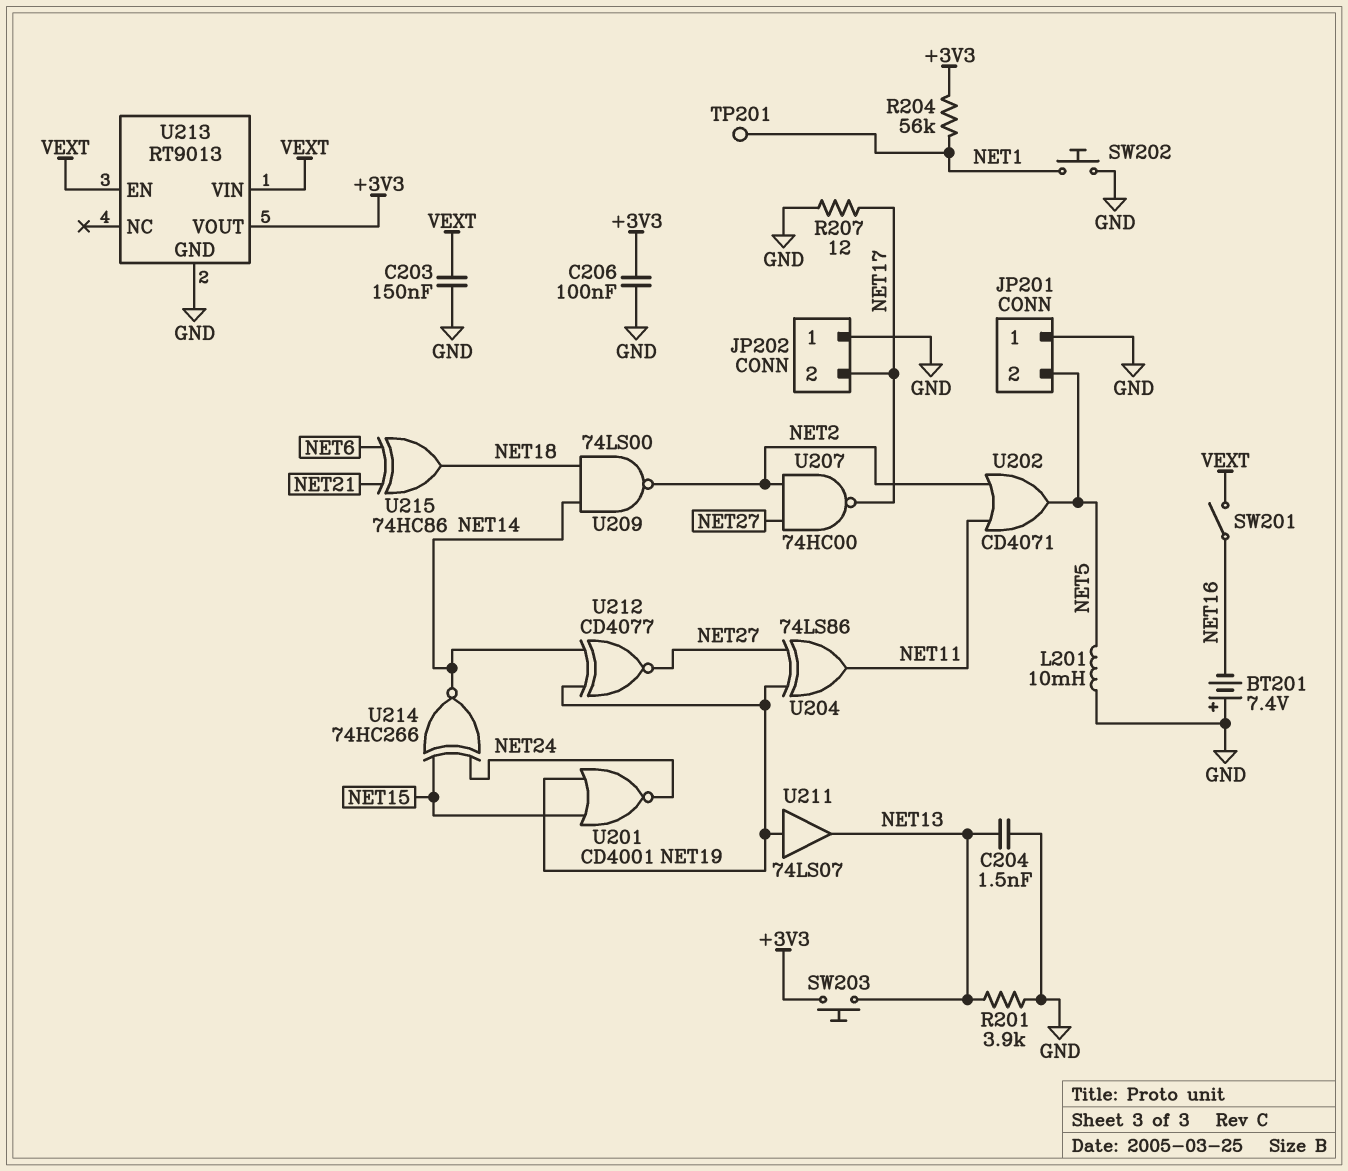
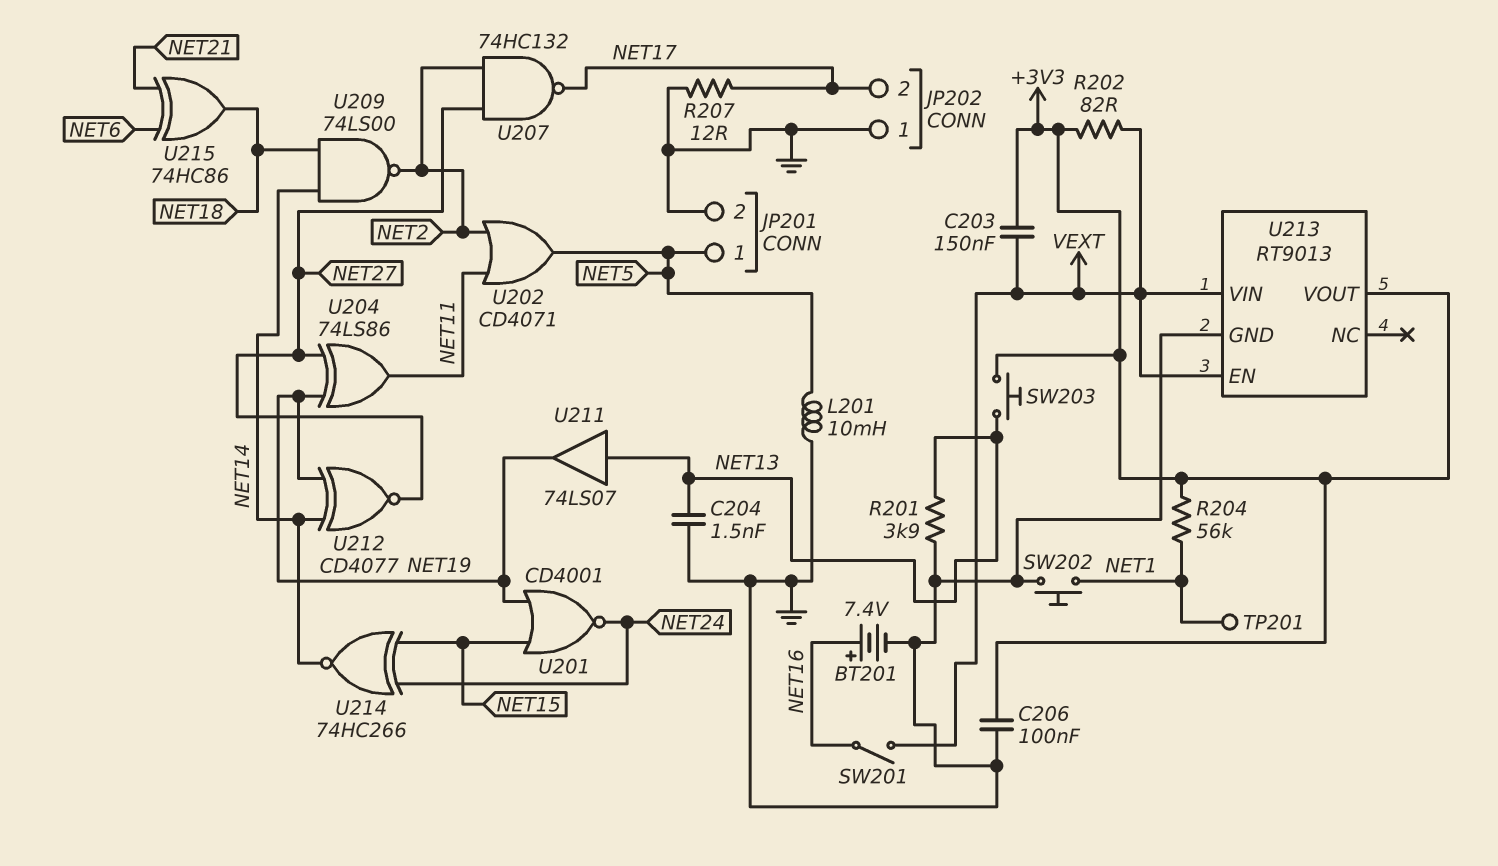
BT201: 7.4V (plus GND, minus NET16) -> 7.4V (plus NET16, minus GND)
C203: 150nF (GND, VEXT) -> 150nF (+3V3, VEXT)
JP201 pin 1: GND -> NET5
JP201 pin 2: NET5 -> GND
R202: none -> 82 (+3V3, VEXT)
U207: NAND 74HC00 (in NET2, in NET27, out NET17) -> NAND 74HC132 (in NET2, in NET27, out NET17)
U211: buffer 74LS07 (in NET19, out NET13) -> buffer 74LS07 (in NET13, out NET19)

